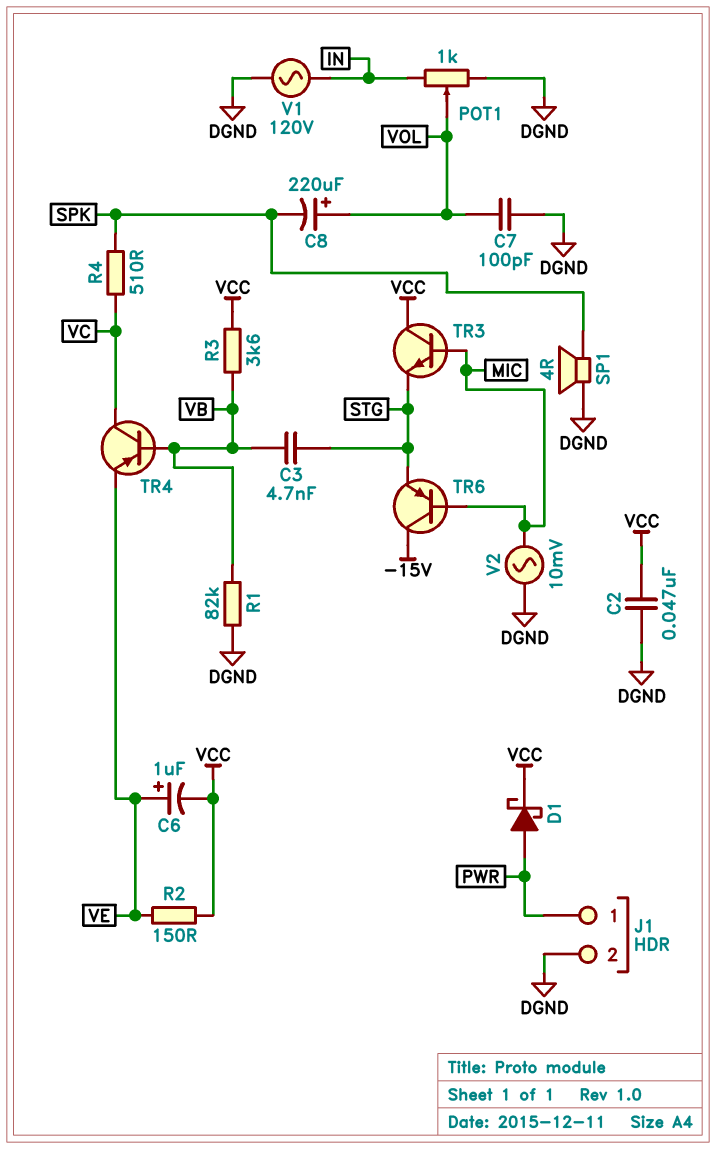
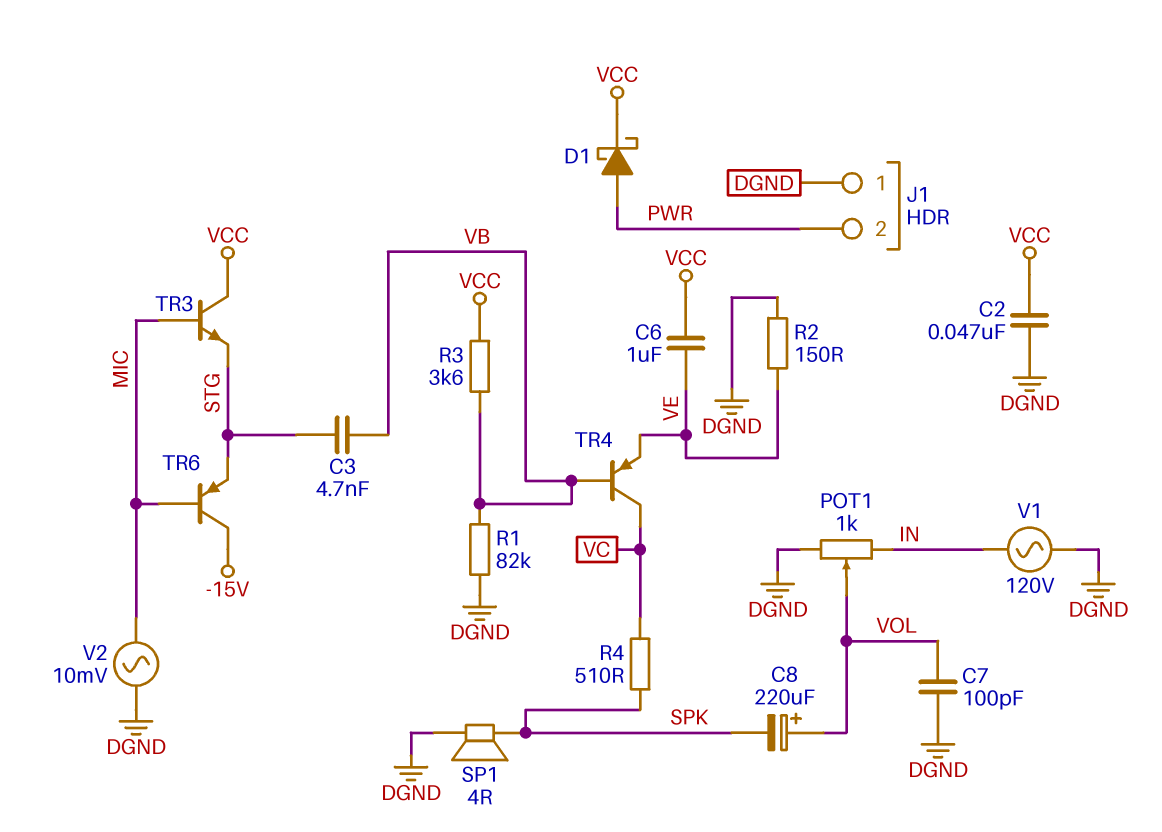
C6: 1uF (plus VE, minus VCC) -> 1uF (VCC, VE)
J1 pin 1: PWR -> DGND
J1 pin 2: DGND -> PWR
R2: 150 (VCC, VE) -> 150 (DGND, VE)

